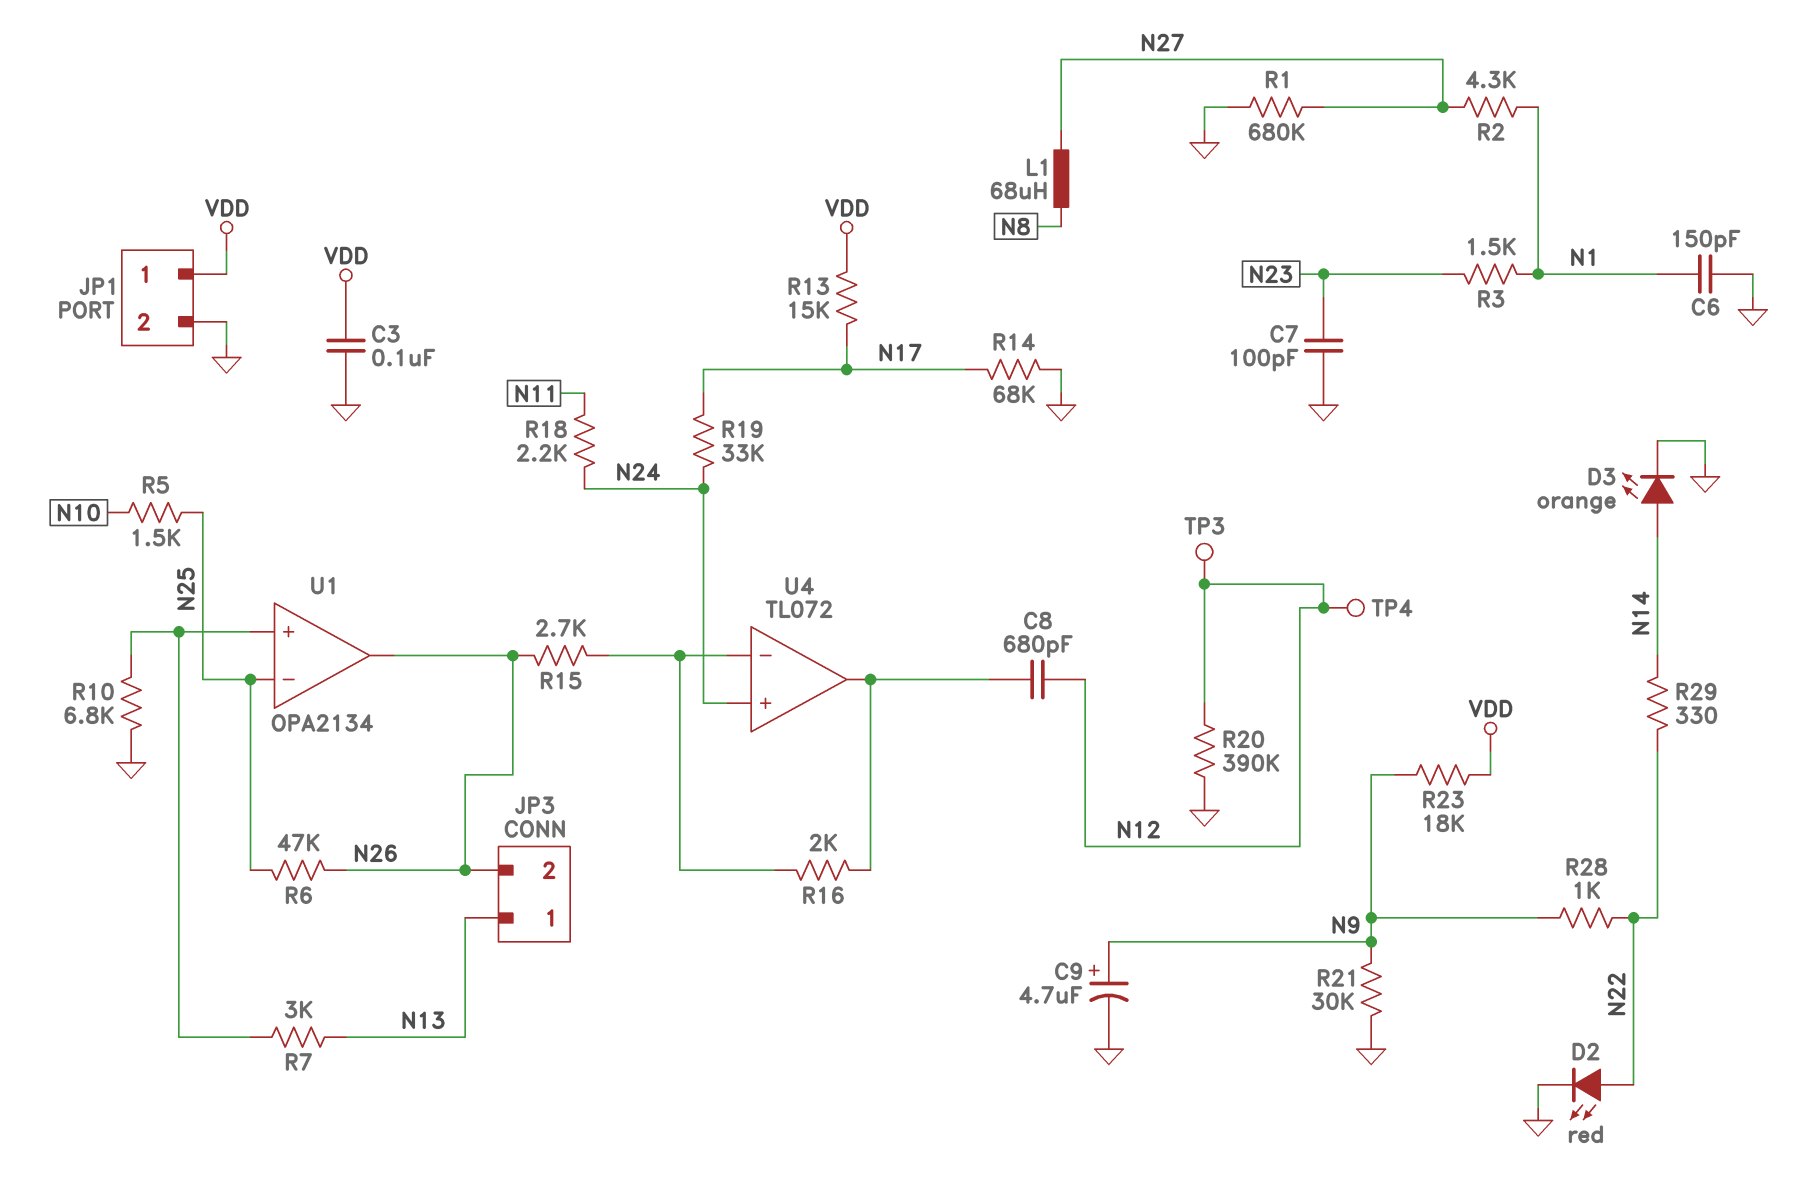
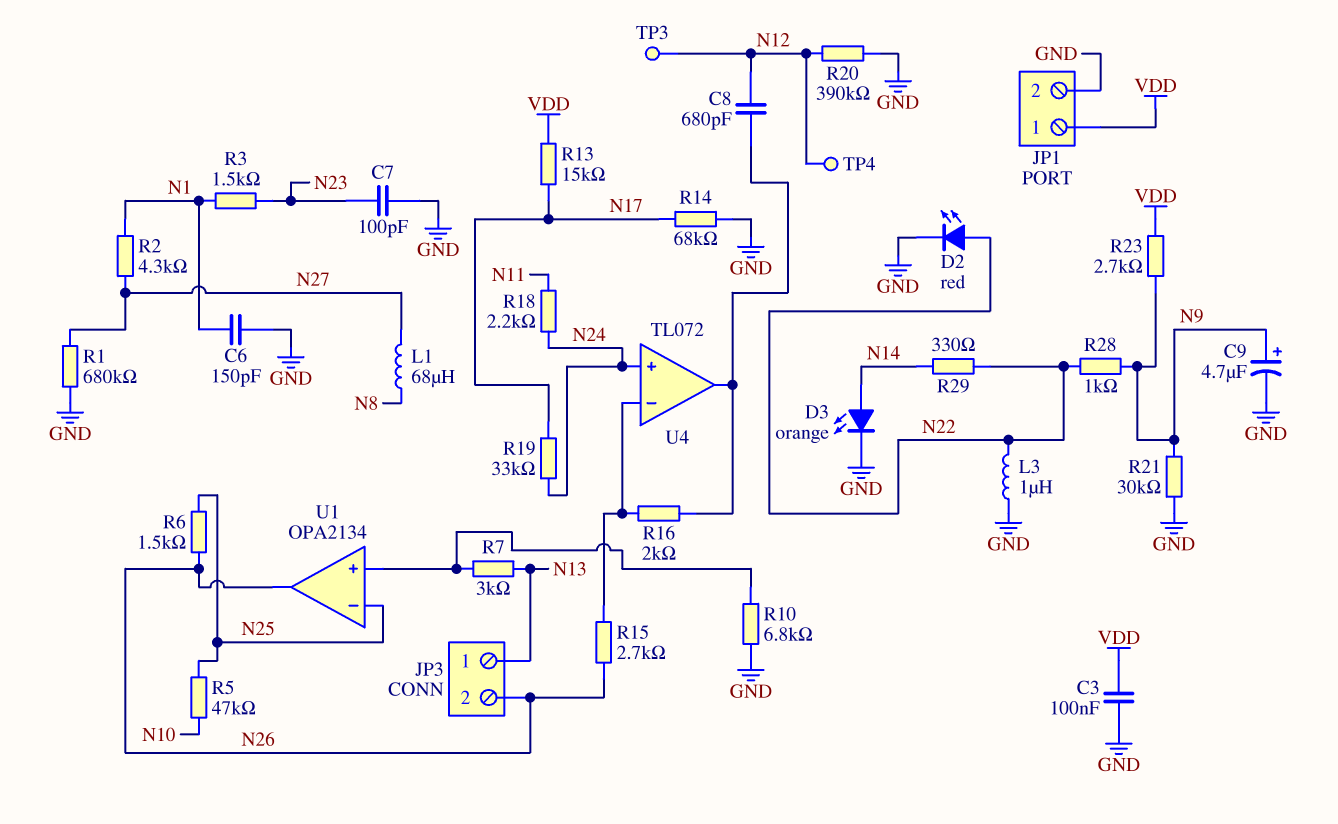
L3: none -> 1uH (GND, N22)
R5: 1.5k (N10, N25) -> 47k (N10, N25)
R6: 47k (N25, N26) -> 1.5k (N25, N26)
R23: 18k (N9, VDD) -> 2.7k (N9, VDD)

